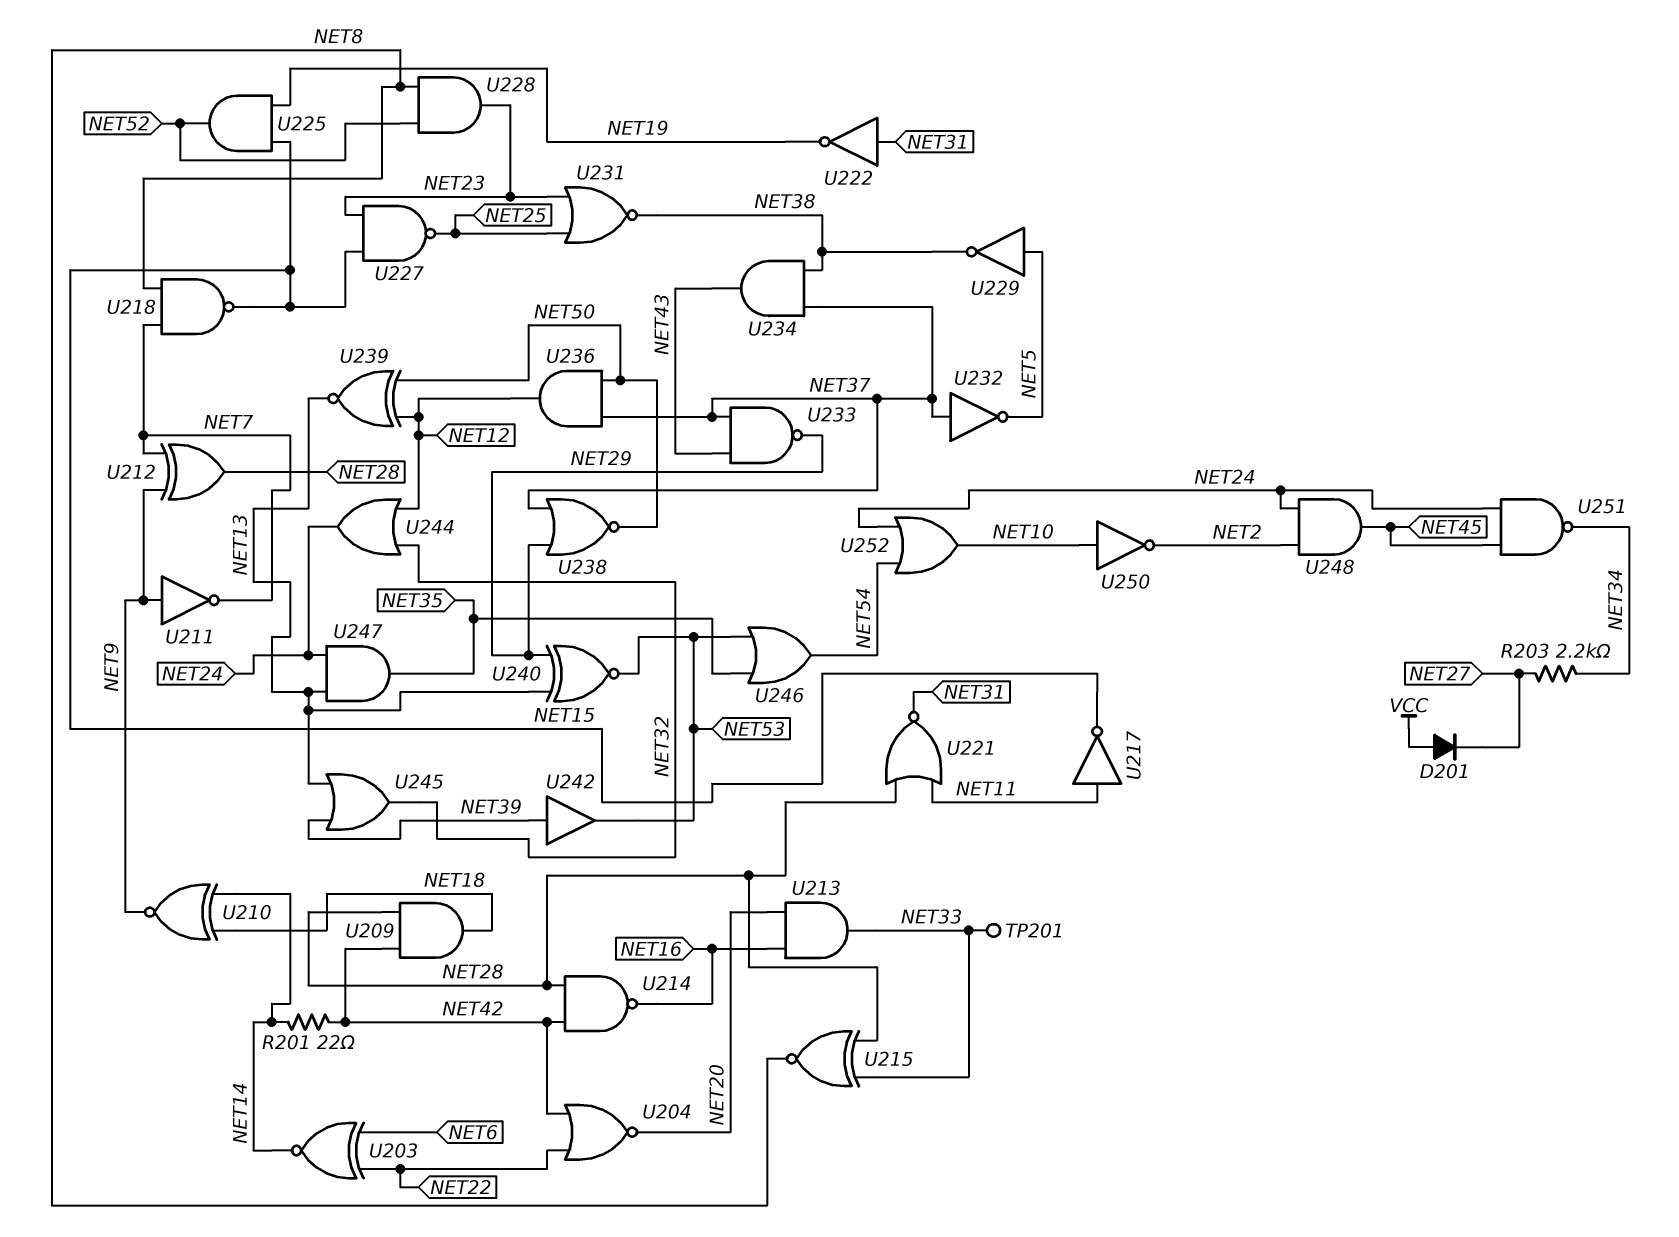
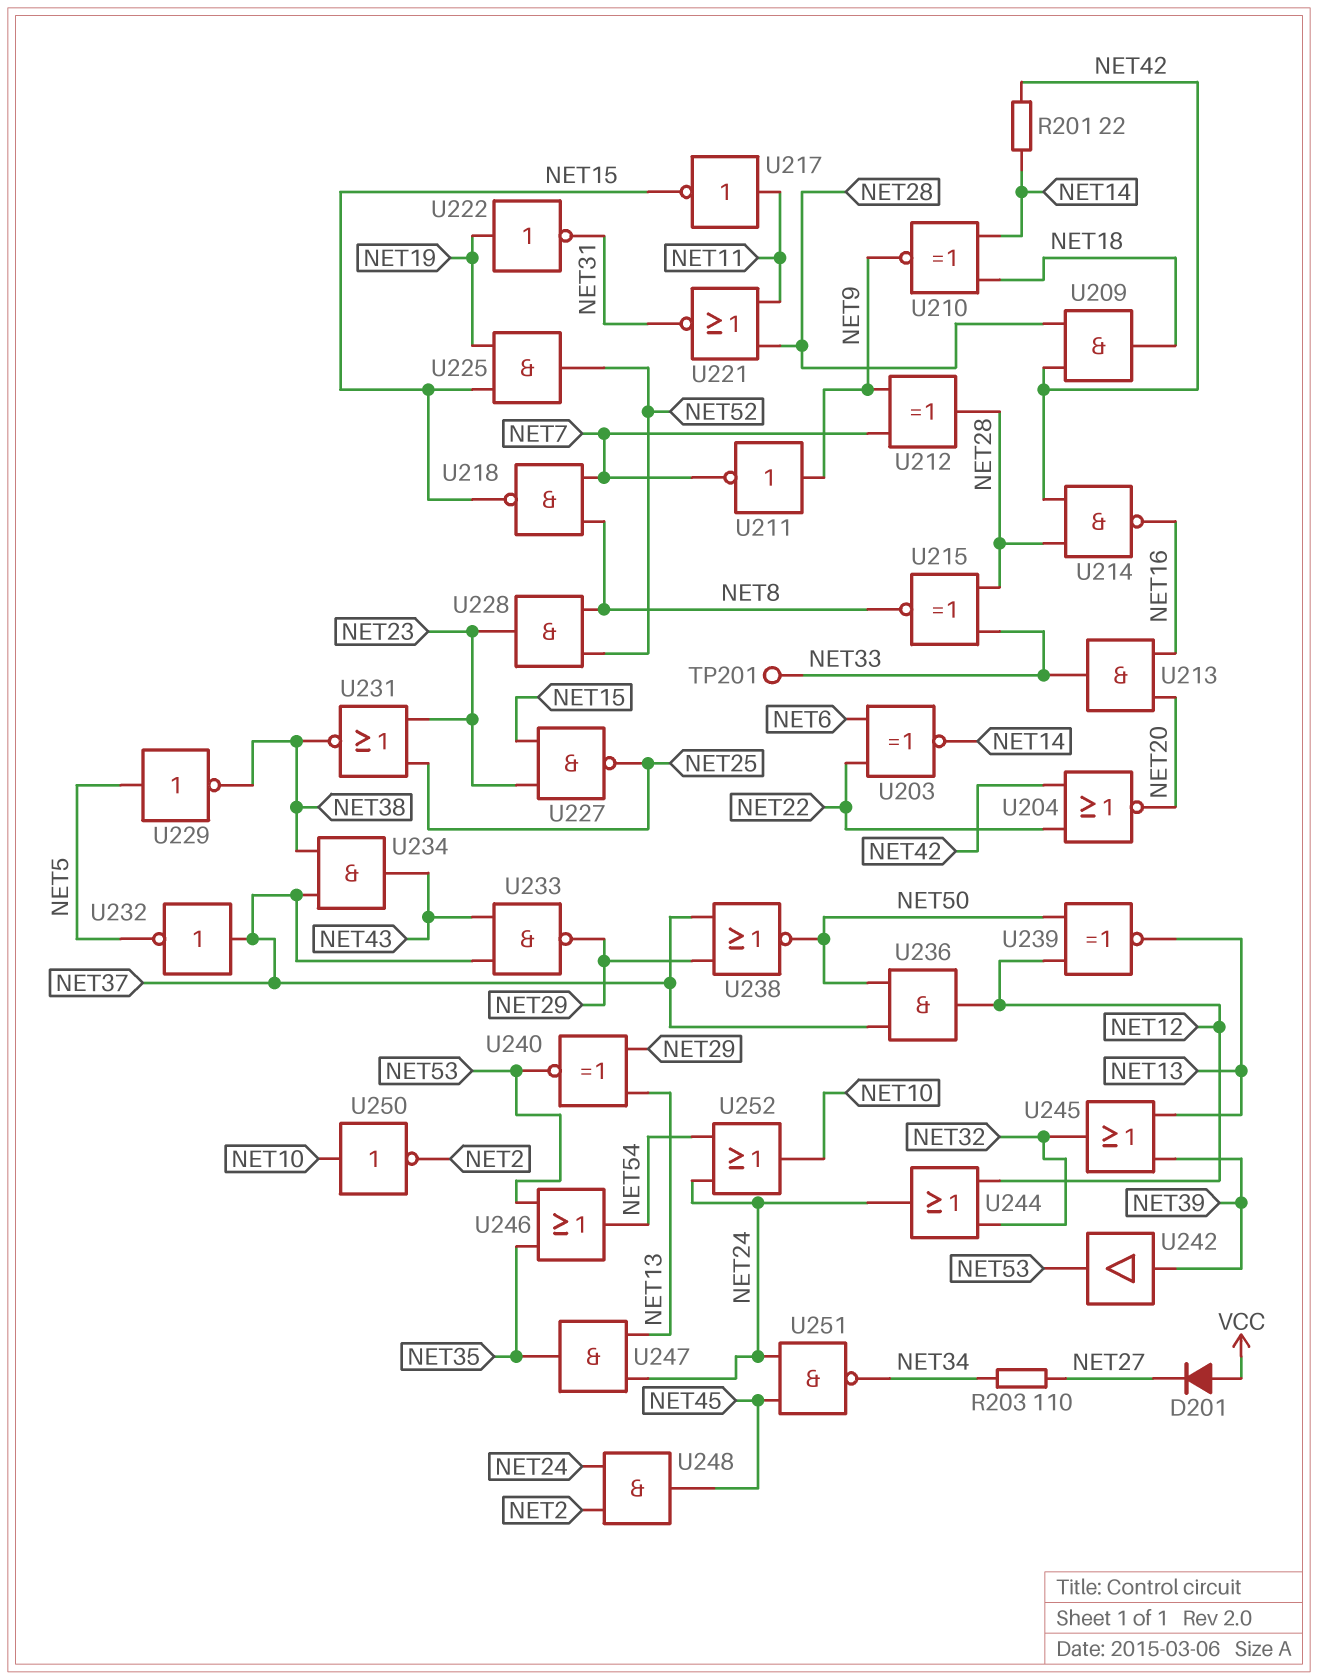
R203: 2.2k (NET27, NET34) -> 110 (NET27, NET34)
U222: NOT (in NET31, out NET19) -> NOT (in NET19, out NET31)

